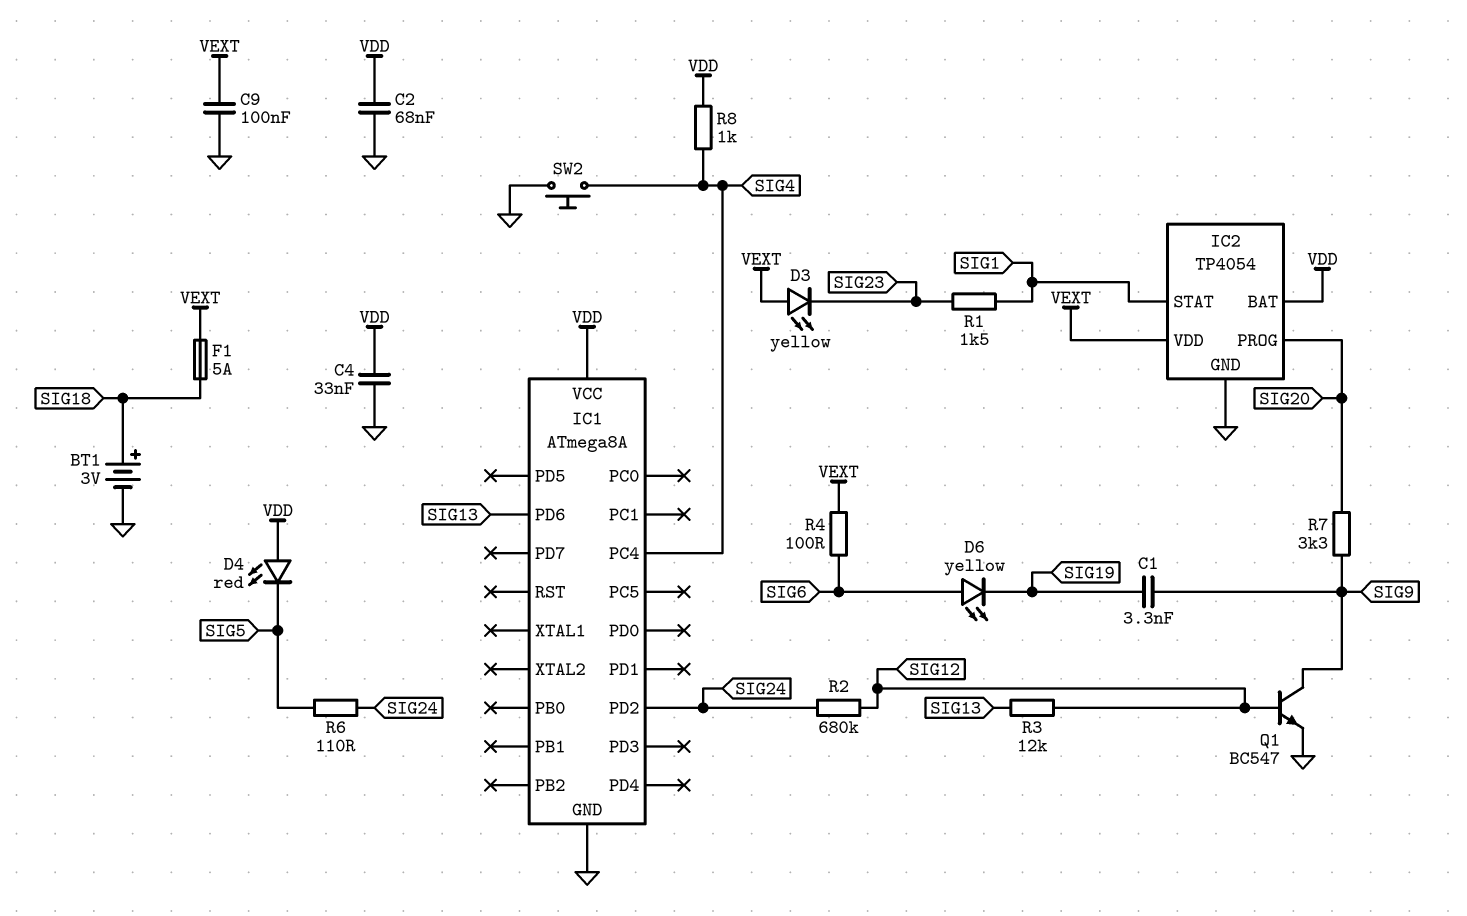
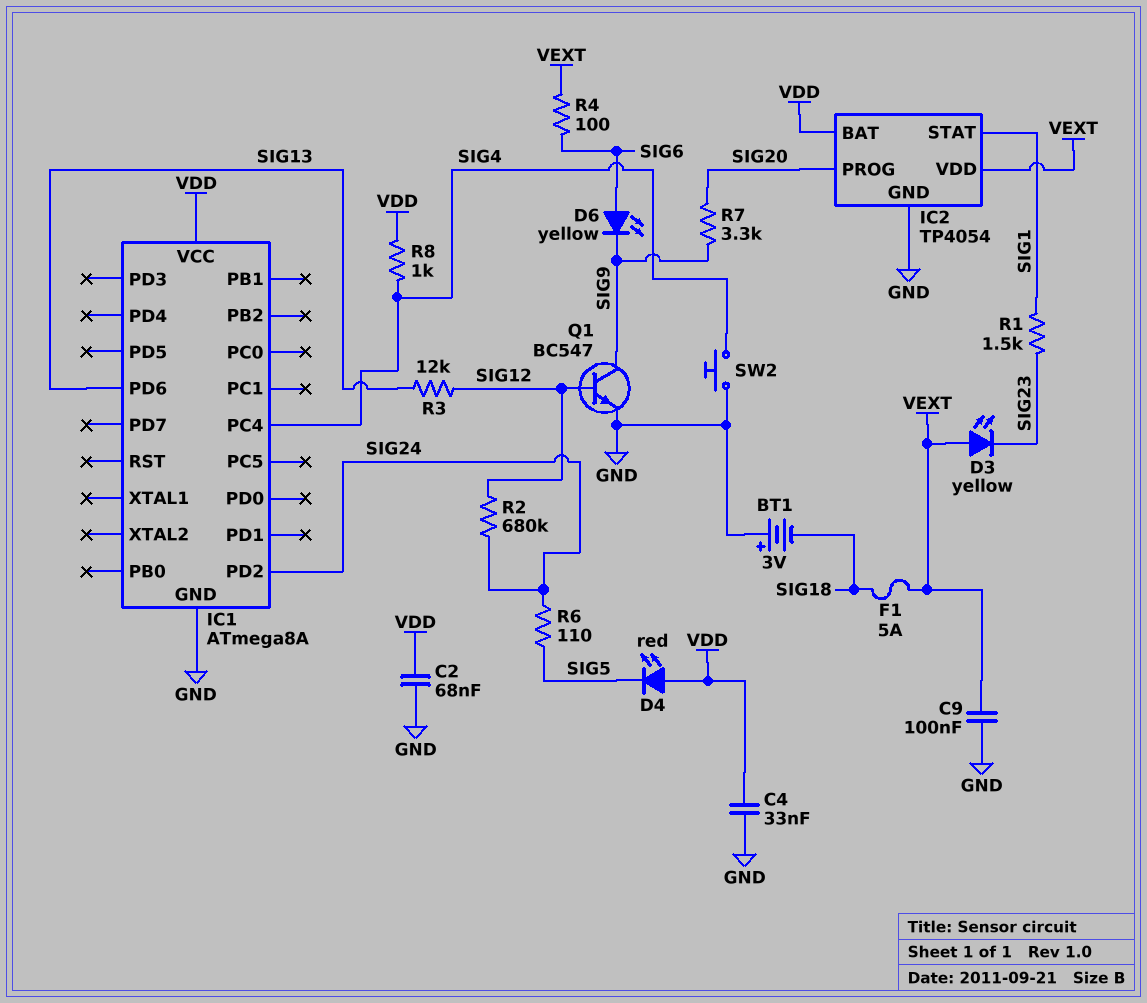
BT1: 3V (plus SIG18, minus GND) -> 3V (plus GND, minus SIG18)
C1: 3.3nF (SIG9, SIG19) -> none
D6: LED yellow (A SIG6, K SIG19) -> LED yellow (A SIG6, K SIG9)

